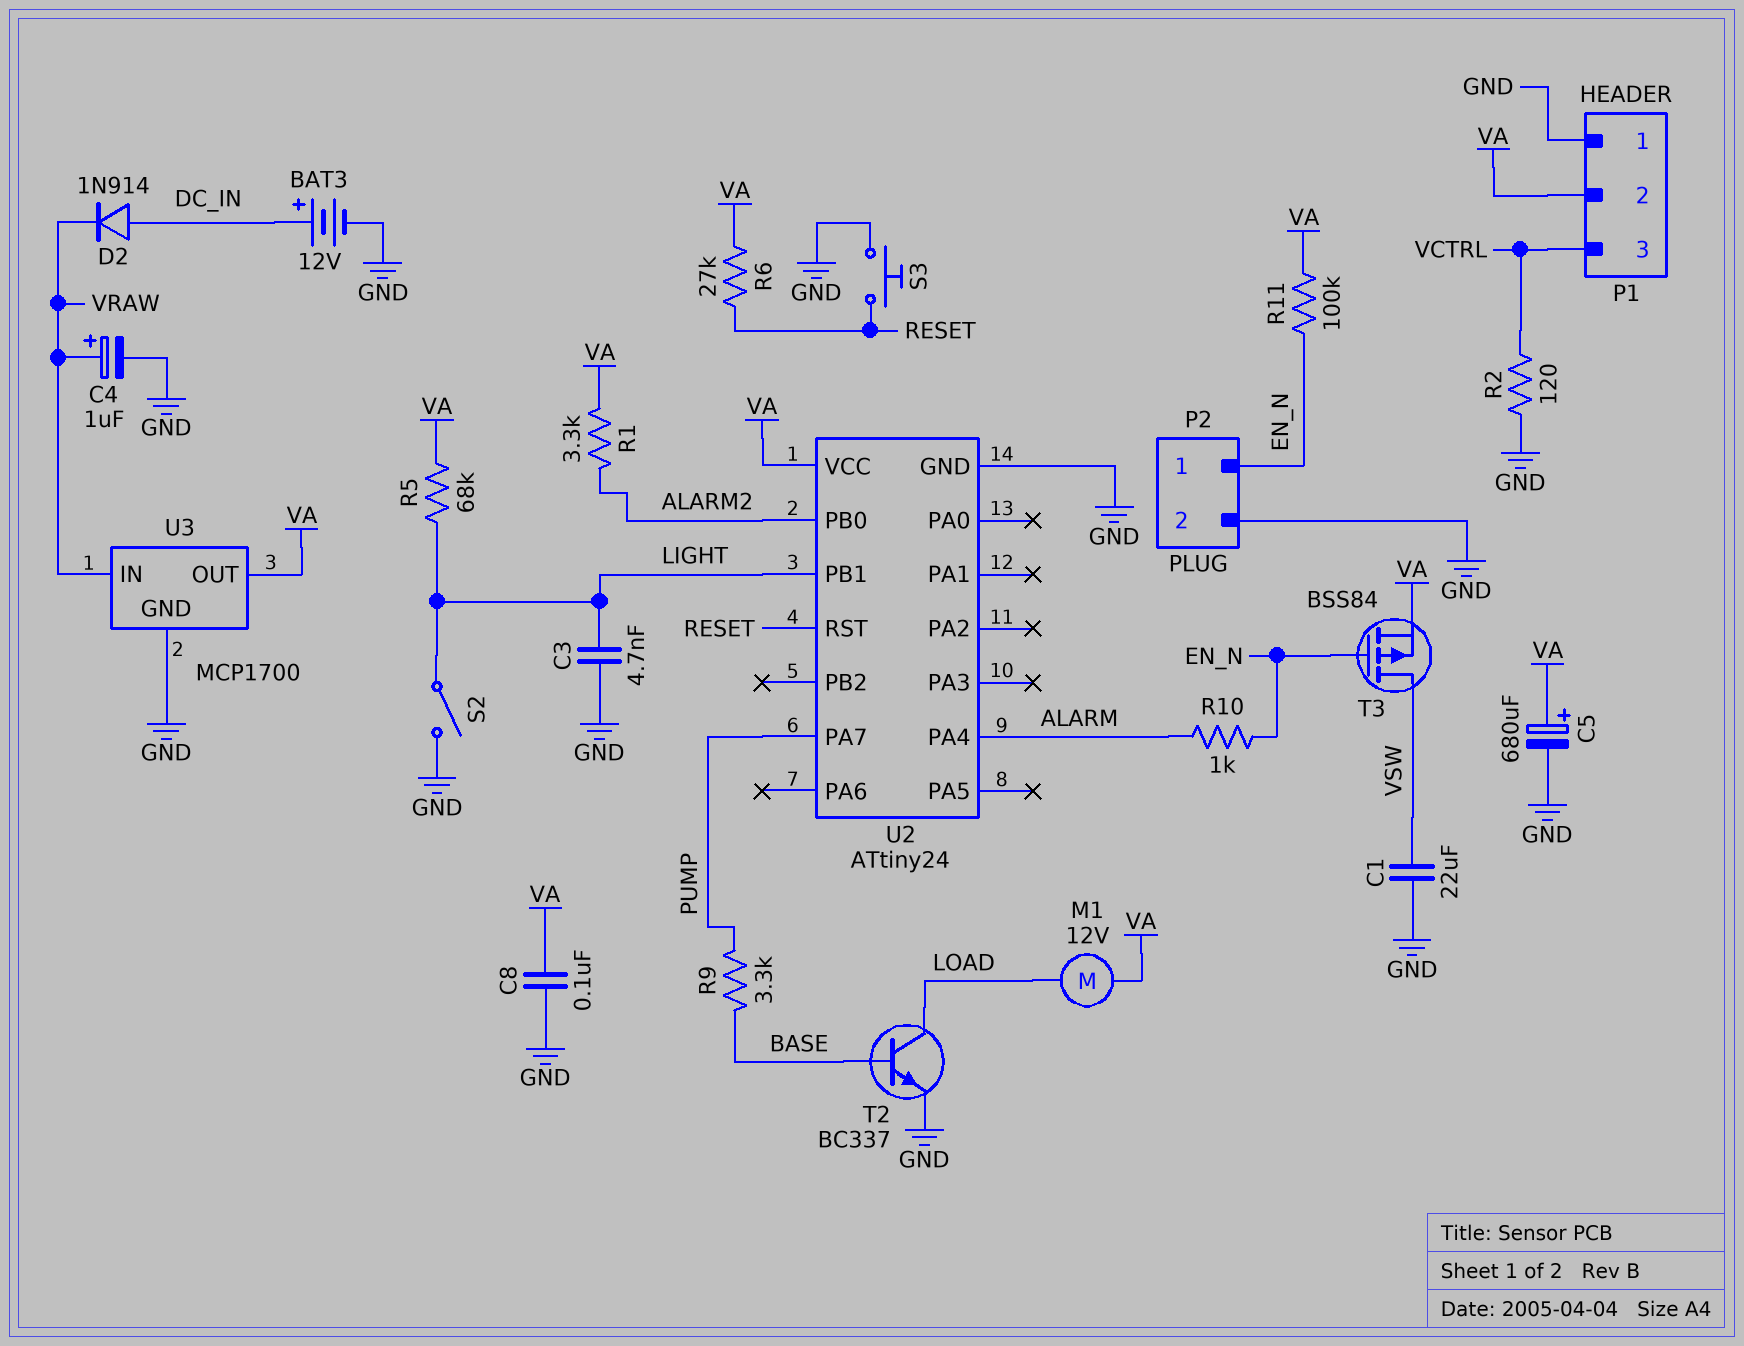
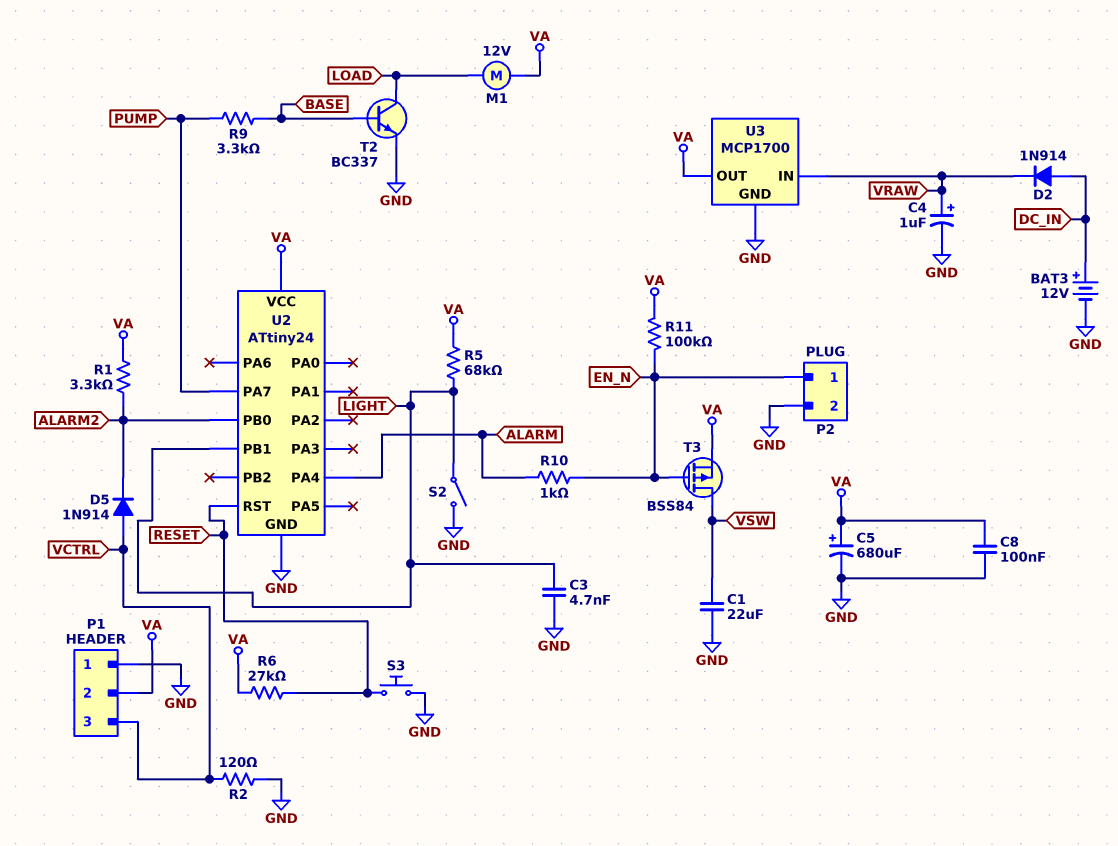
D5: none -> diode 1N914 (A VCTRL, K ALARM2)

